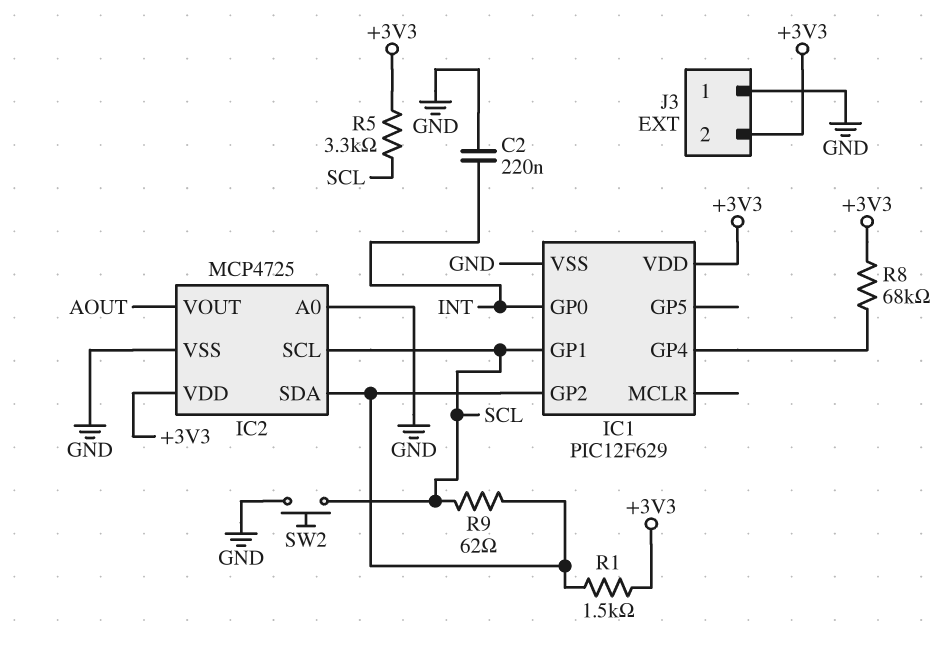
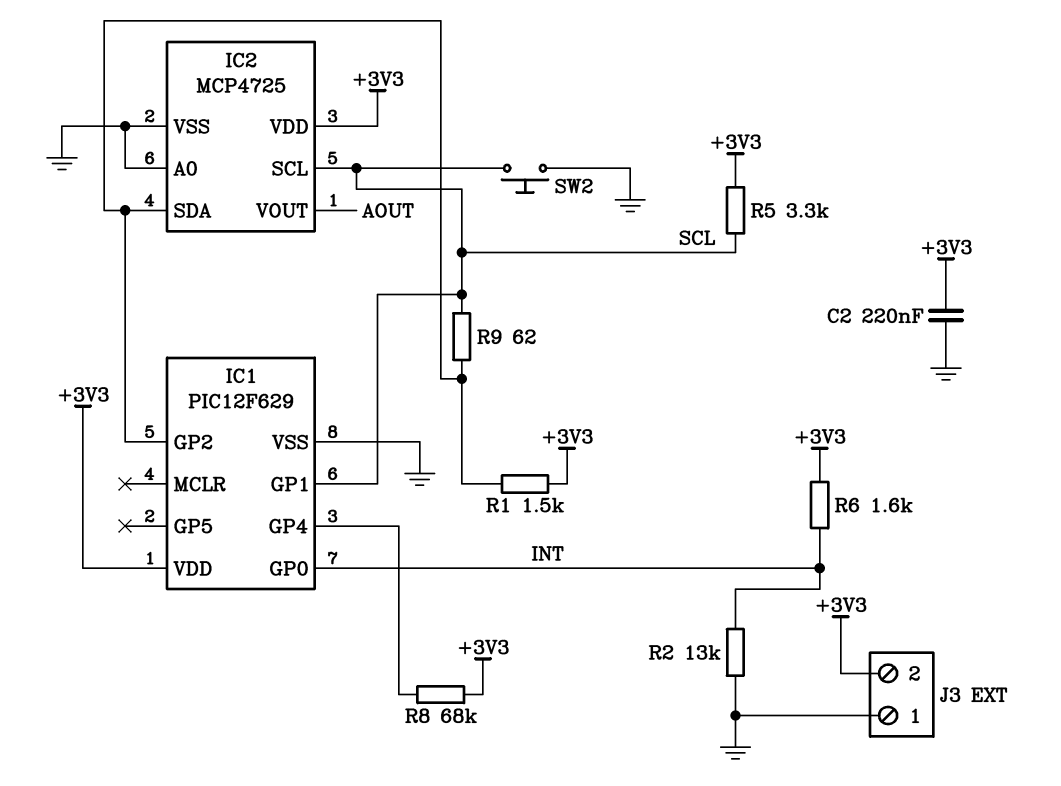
C2: 220nF (GND, INT) -> 220nF (+3V3, GND)
R2: none -> 13k (GND, INT)
R6: none -> 1.6k (+3V3, INT)

